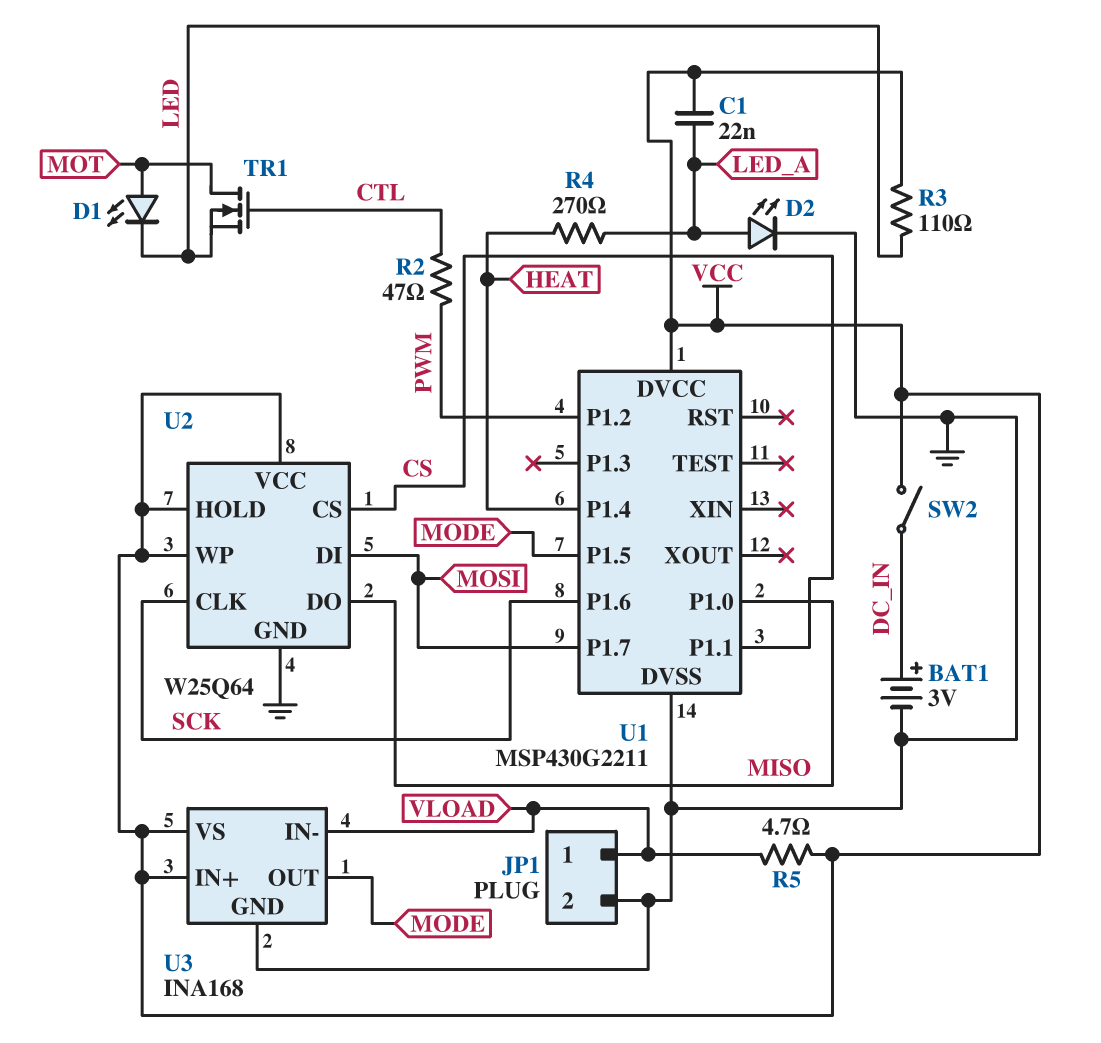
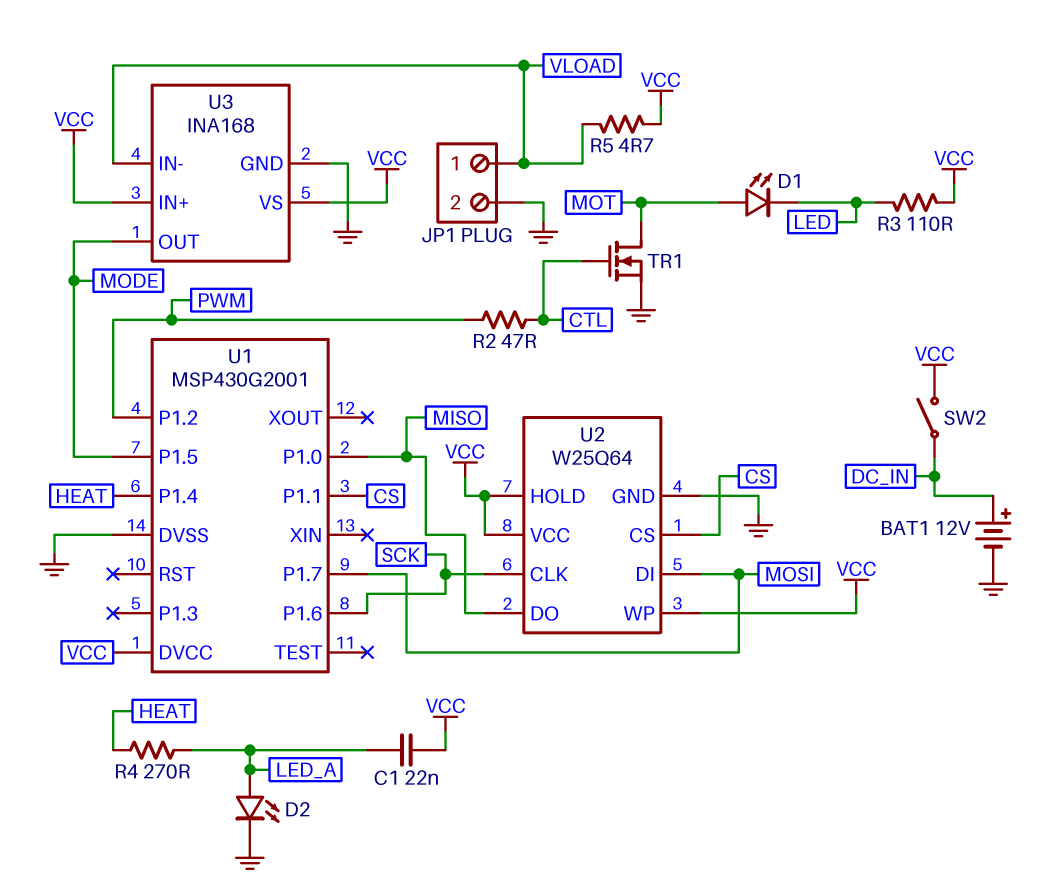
BAT1: 3V (plus DC_IN, minus GND) -> 12V (plus DC_IN, minus GND)
TR1: NMOS (G CTL, D MOT, S LED) -> NMOS (G CTL, D MOT, S GND)
U1: MSP430G2211 -> MSP430G2001

